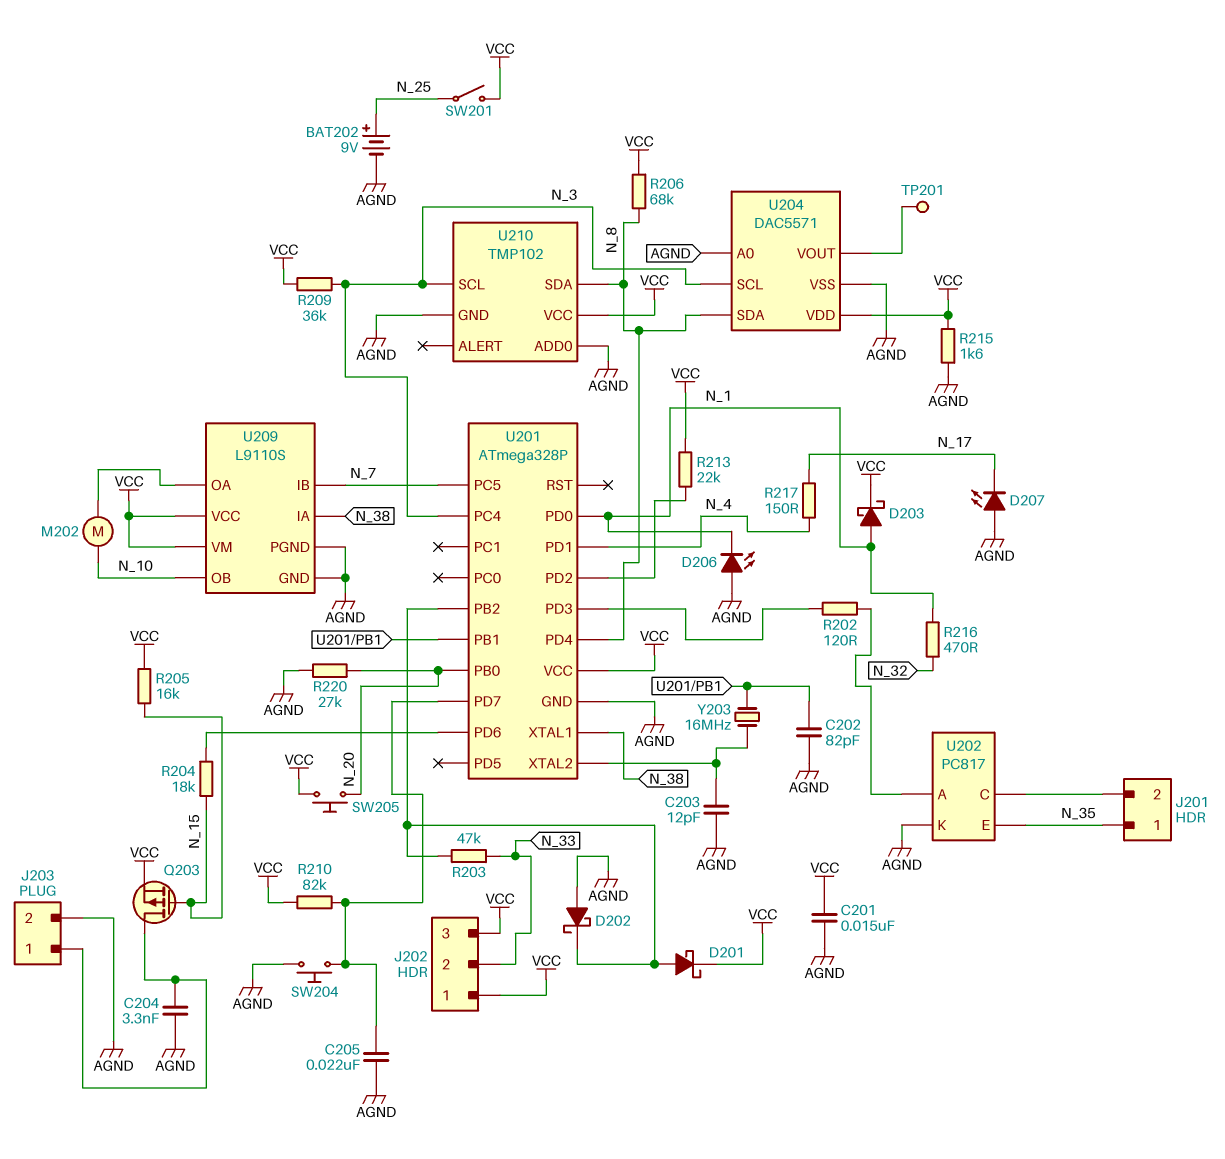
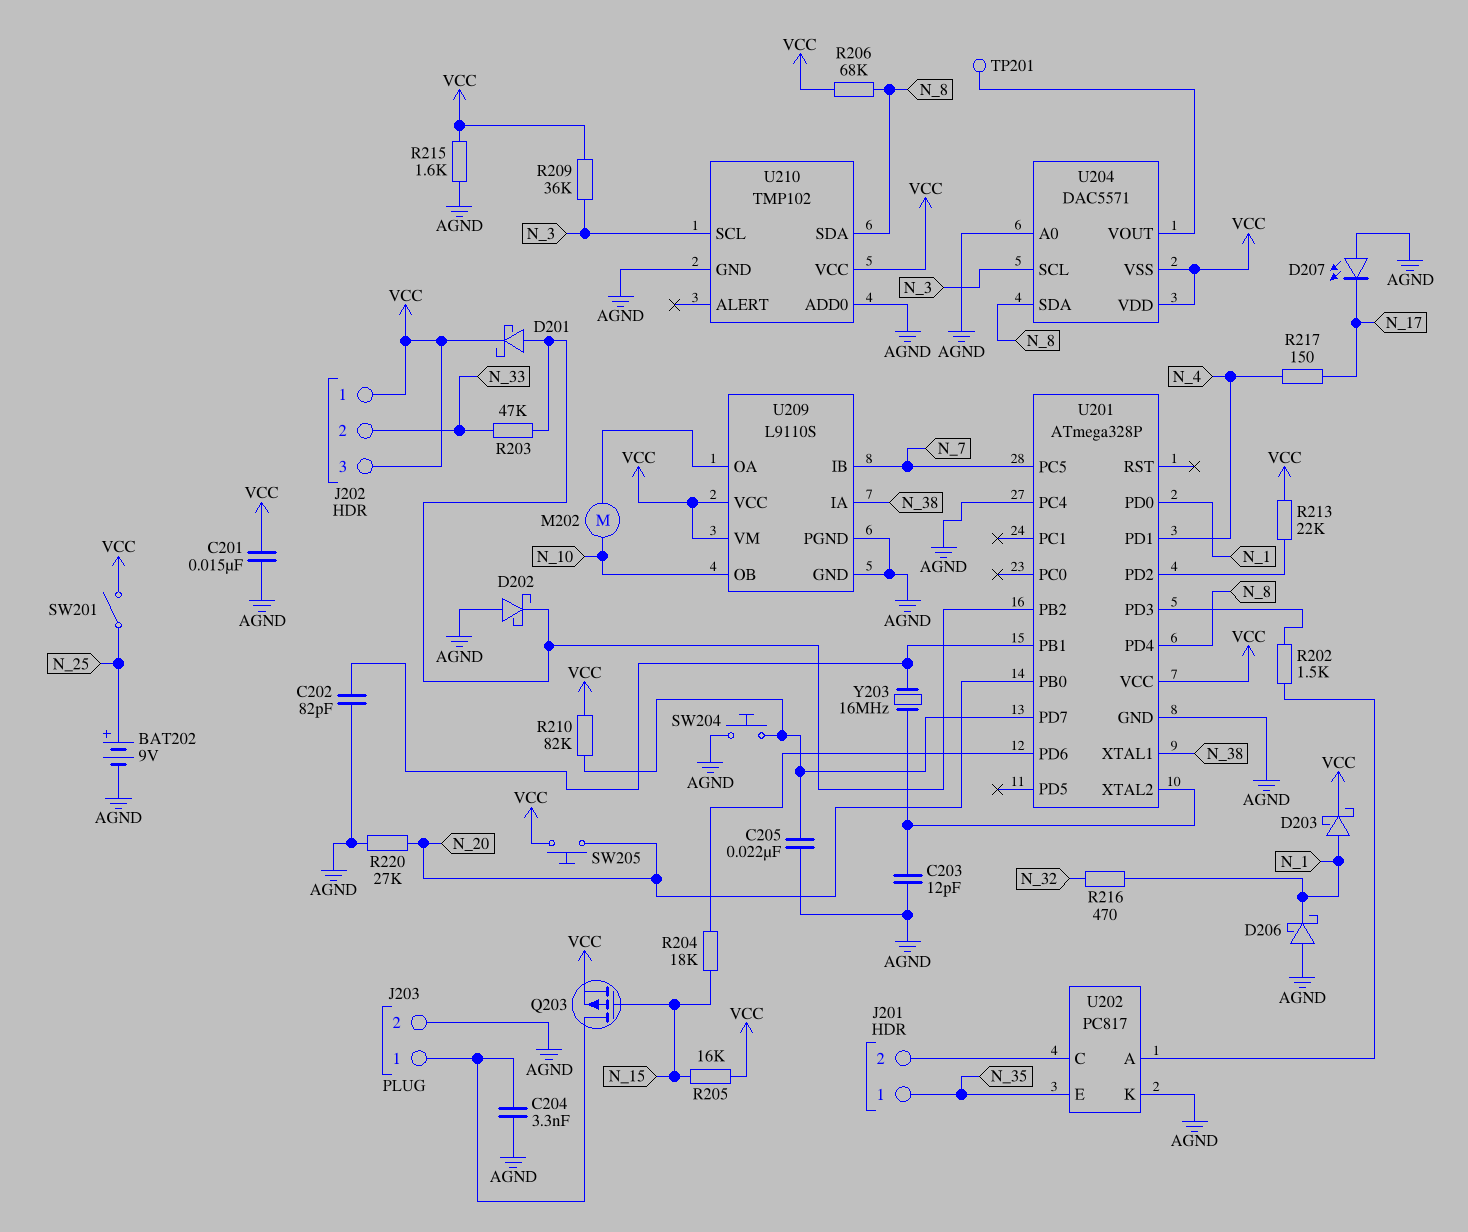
D206: LED (A AGND, K N_1) -> schottky (A AGND, K N_1)
R202: 120 (U201/PD3, U202/A) -> 1.5k (U201/PD3, U202/A)
U201 pin PC4: N_3 -> AGND
U204 pin VSS: AGND -> VCC

